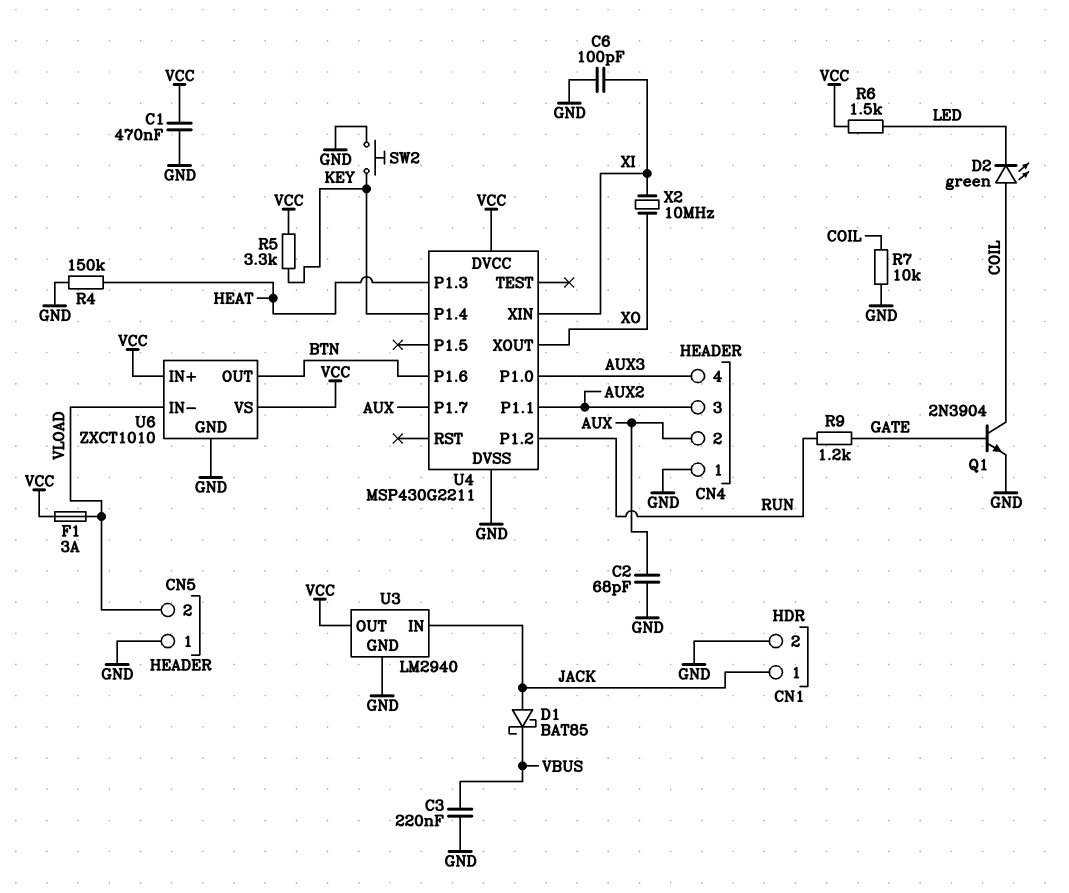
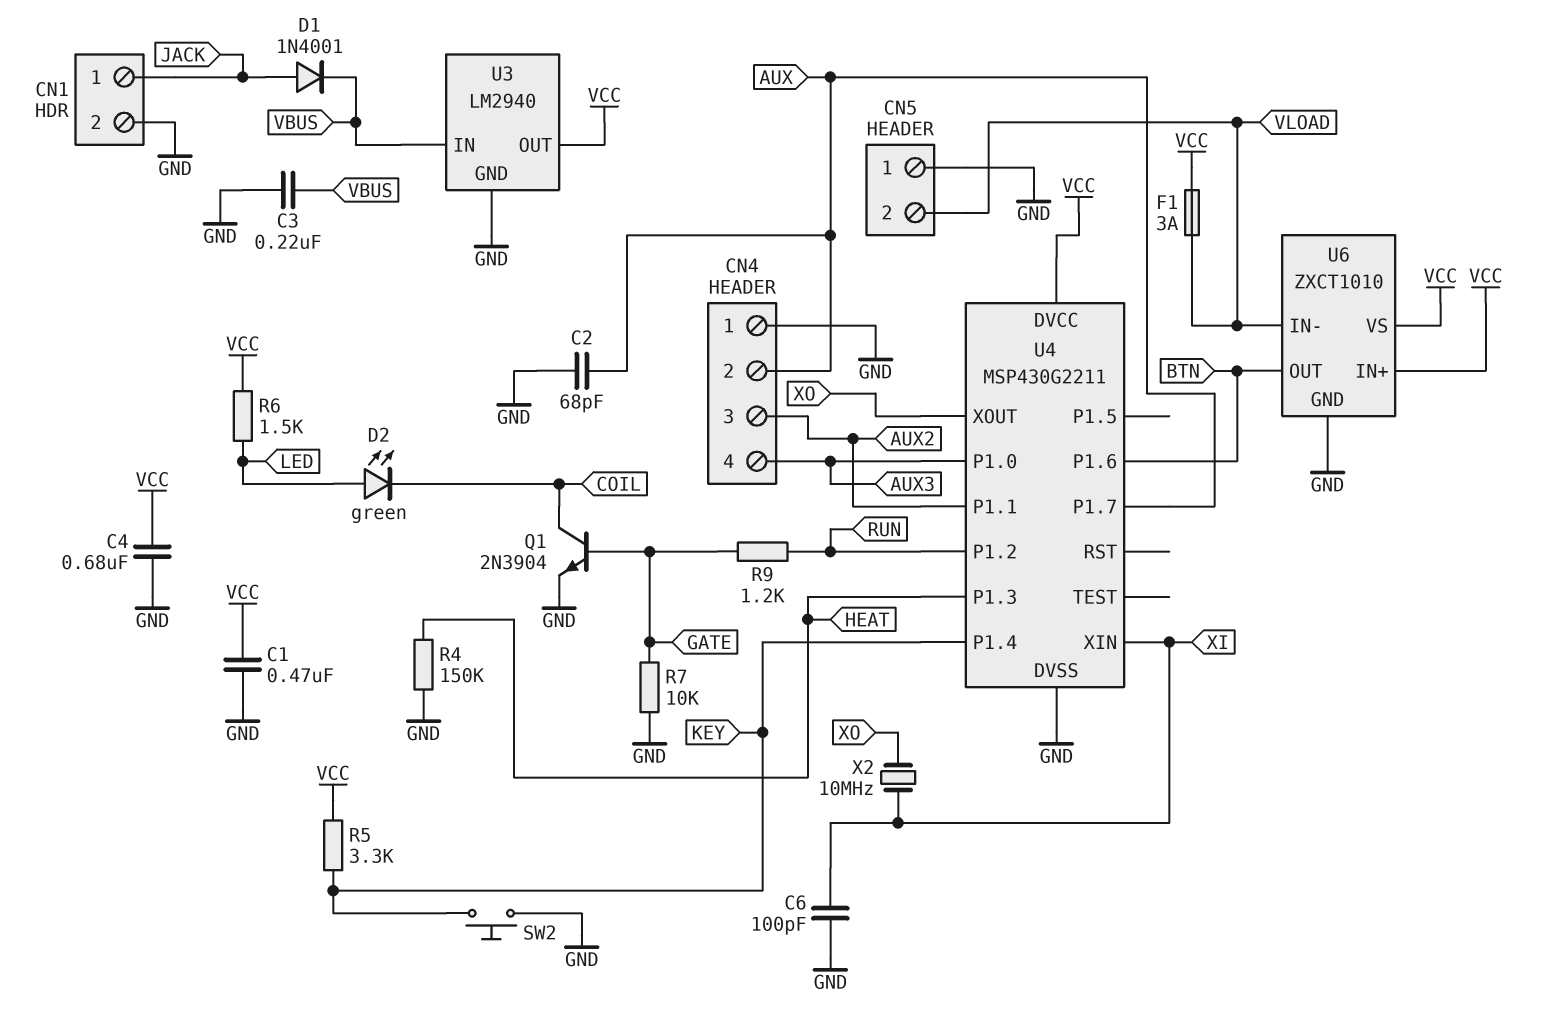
C4: none -> 680nF (GND, VCC)
D1: schottky BAT85 (A JACK, K VBUS) -> diode 1N4001 (A JACK, K VBUS)
D2: LED green (A COIL, K LED) -> LED green (A LED, K COIL)
R7: 10k (COIL, GND) -> 10k (GATE, GND)
U3 pin IN: JACK -> VBUS

